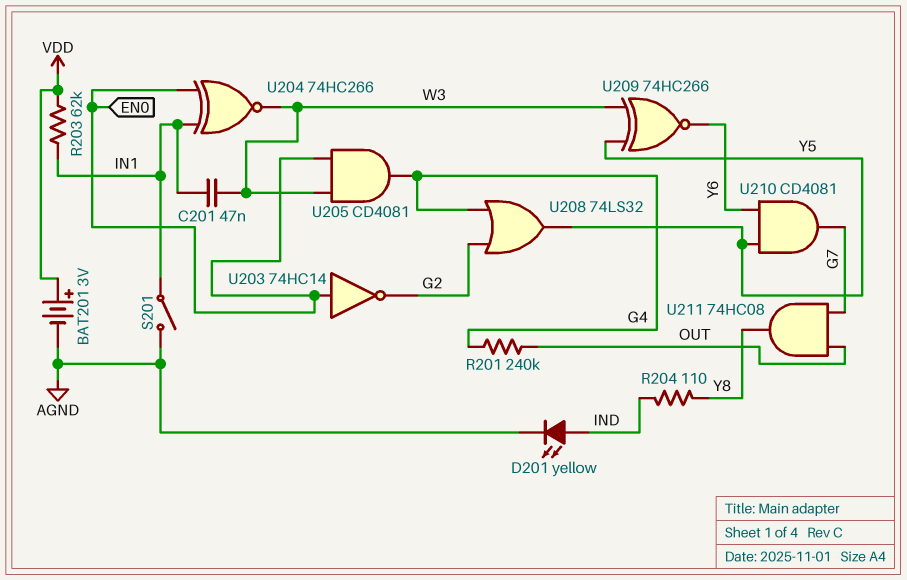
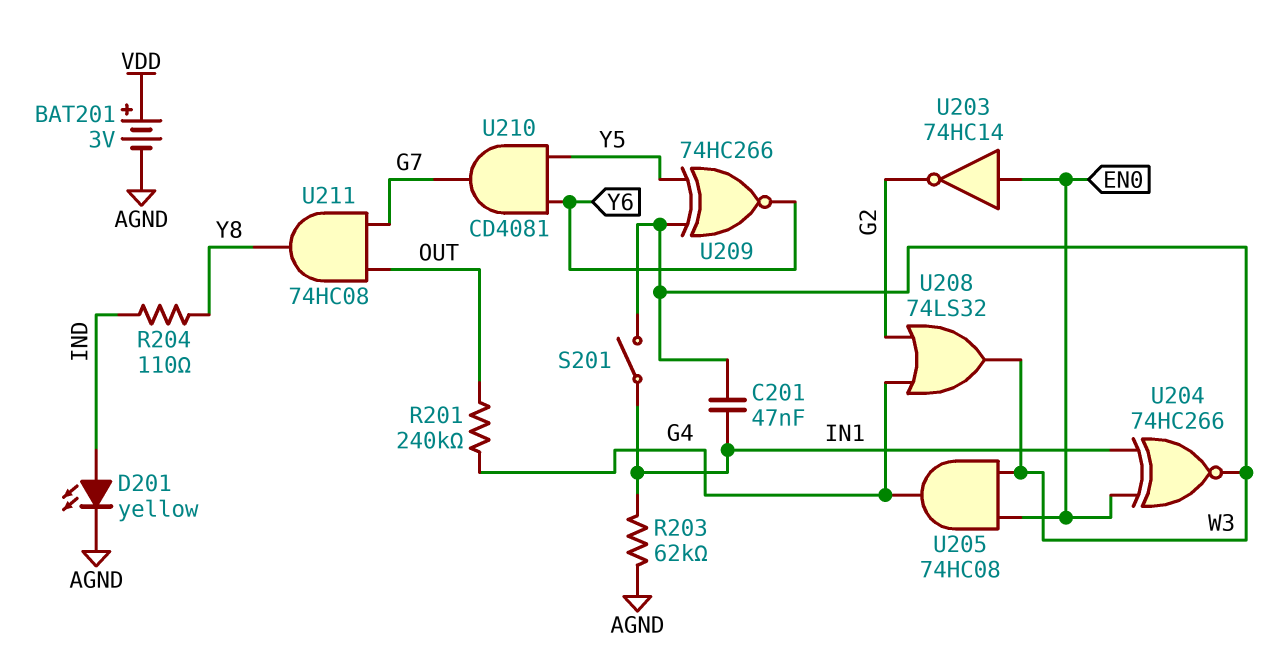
R203: 62k (IN1, VDD) -> 62k (AGND, IN1)
S201: switch (AGND, IN1) -> switch (IN1, W3)
U205: AND CD4081 (in EN0, in W3, out G4) -> AND 74HC08 (in EN0, in W3, out G4)
U208: OR 74LS32 (in G2, in G4, out Y5) -> OR 74LS32 (in G2, in G4, out W3)

